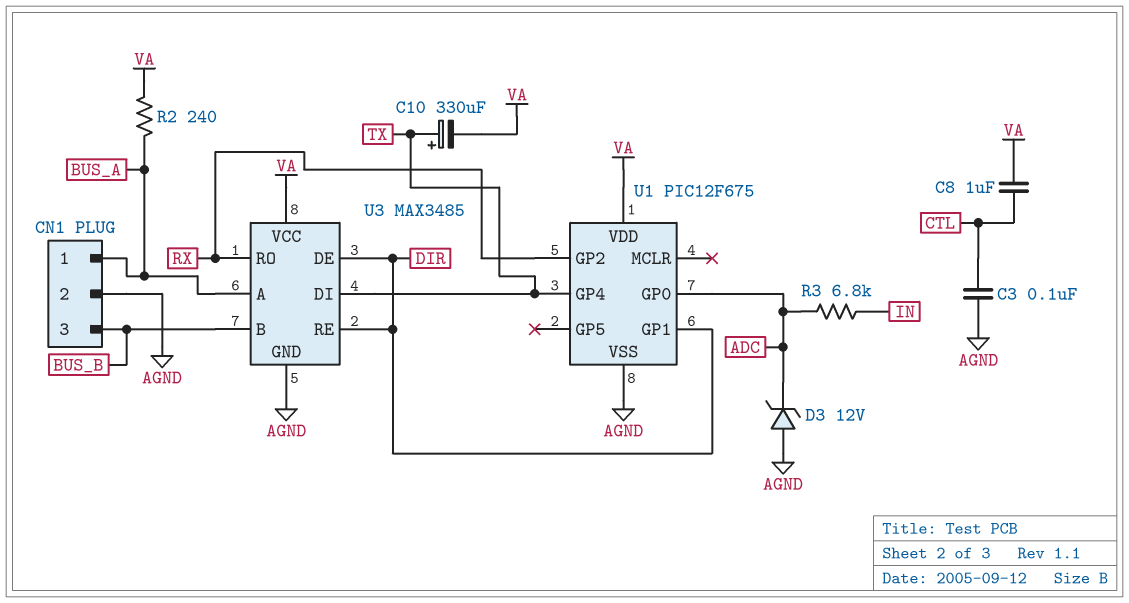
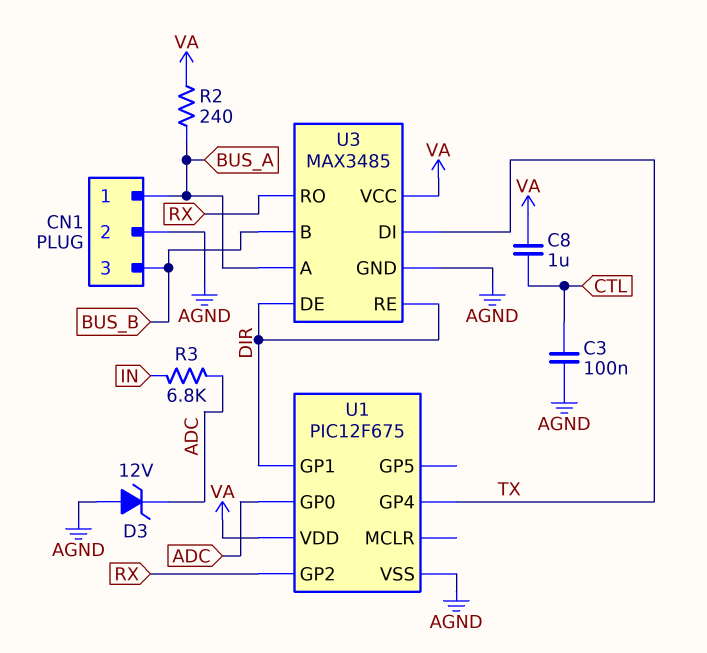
C10: 330uF (plus TX, minus VA) -> none

